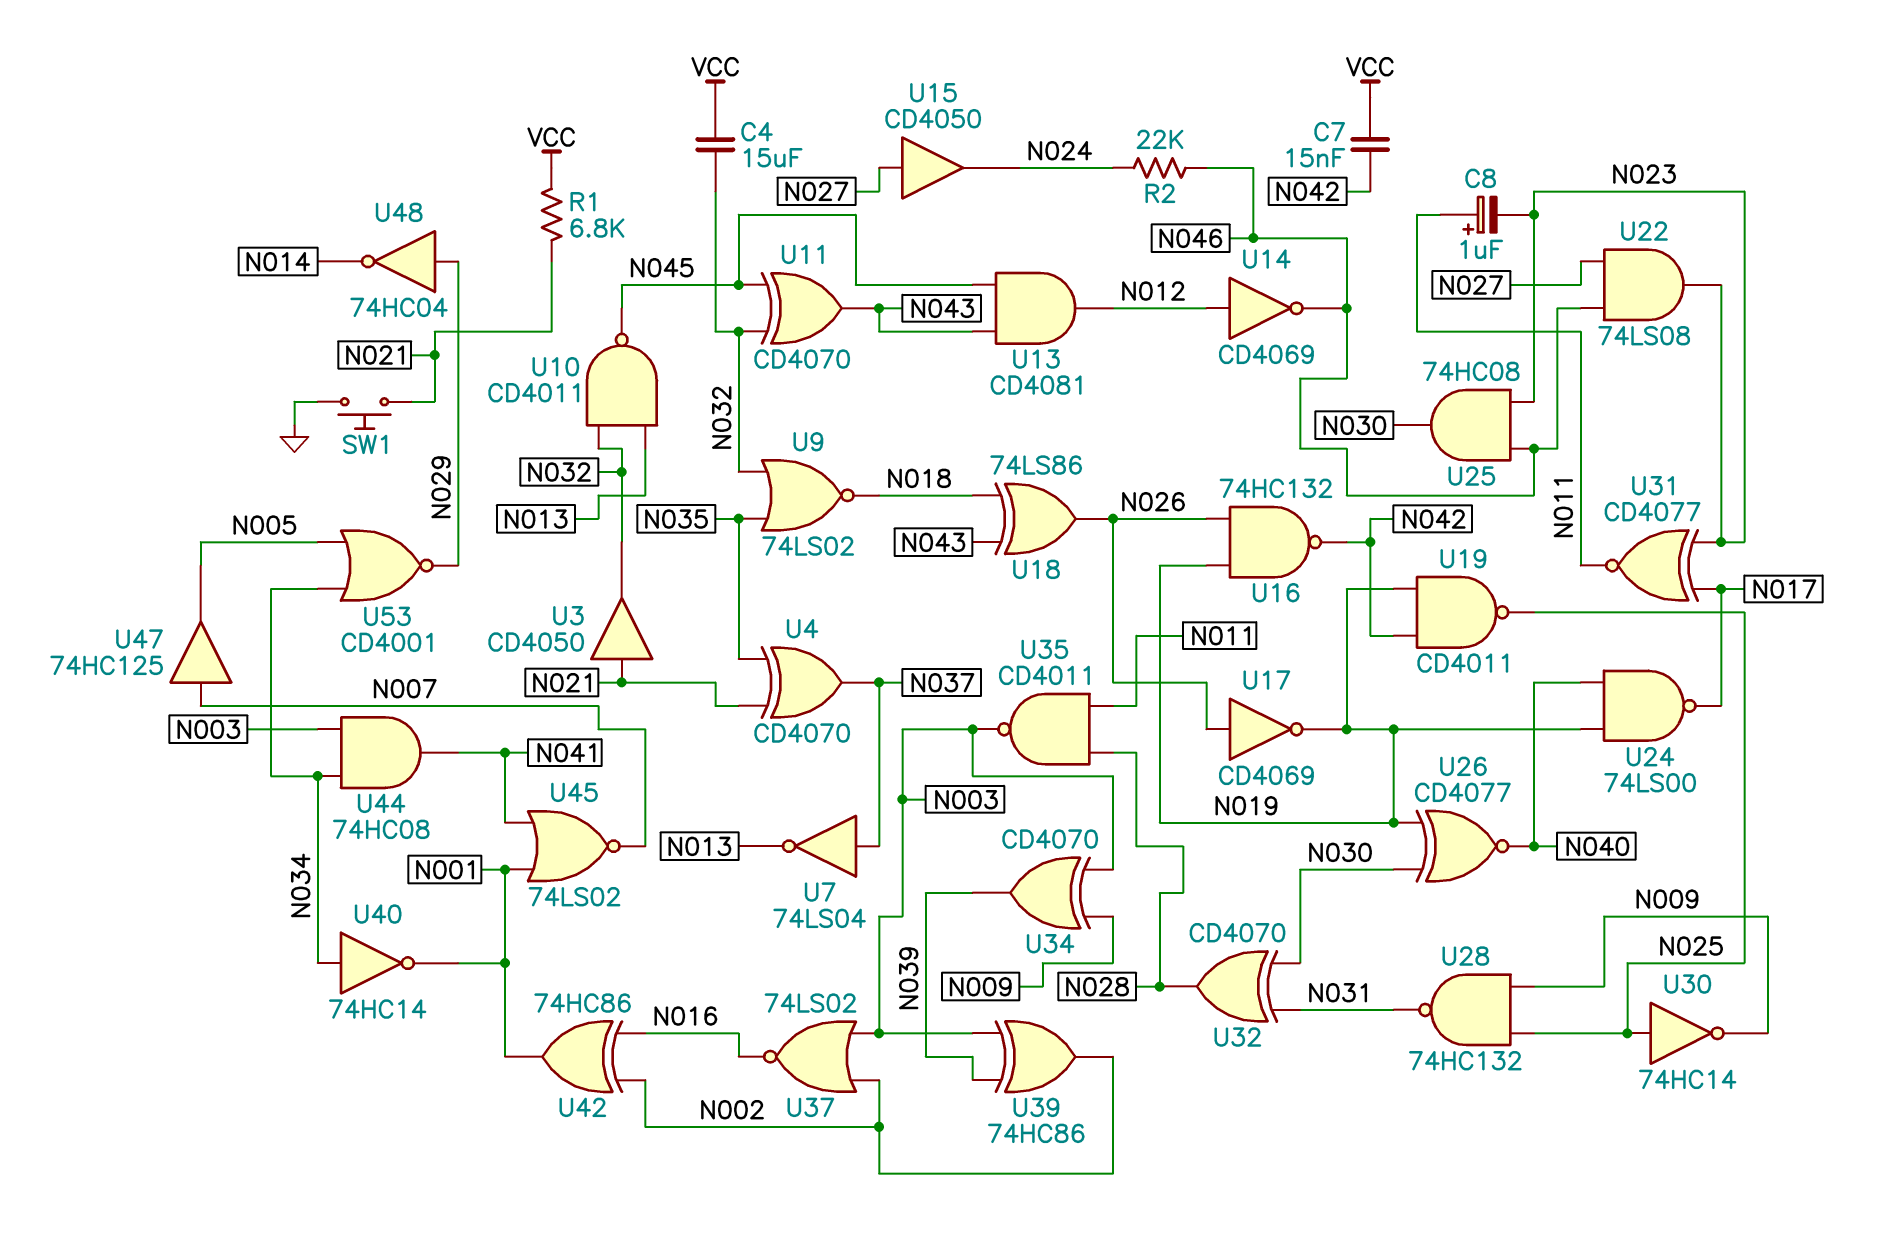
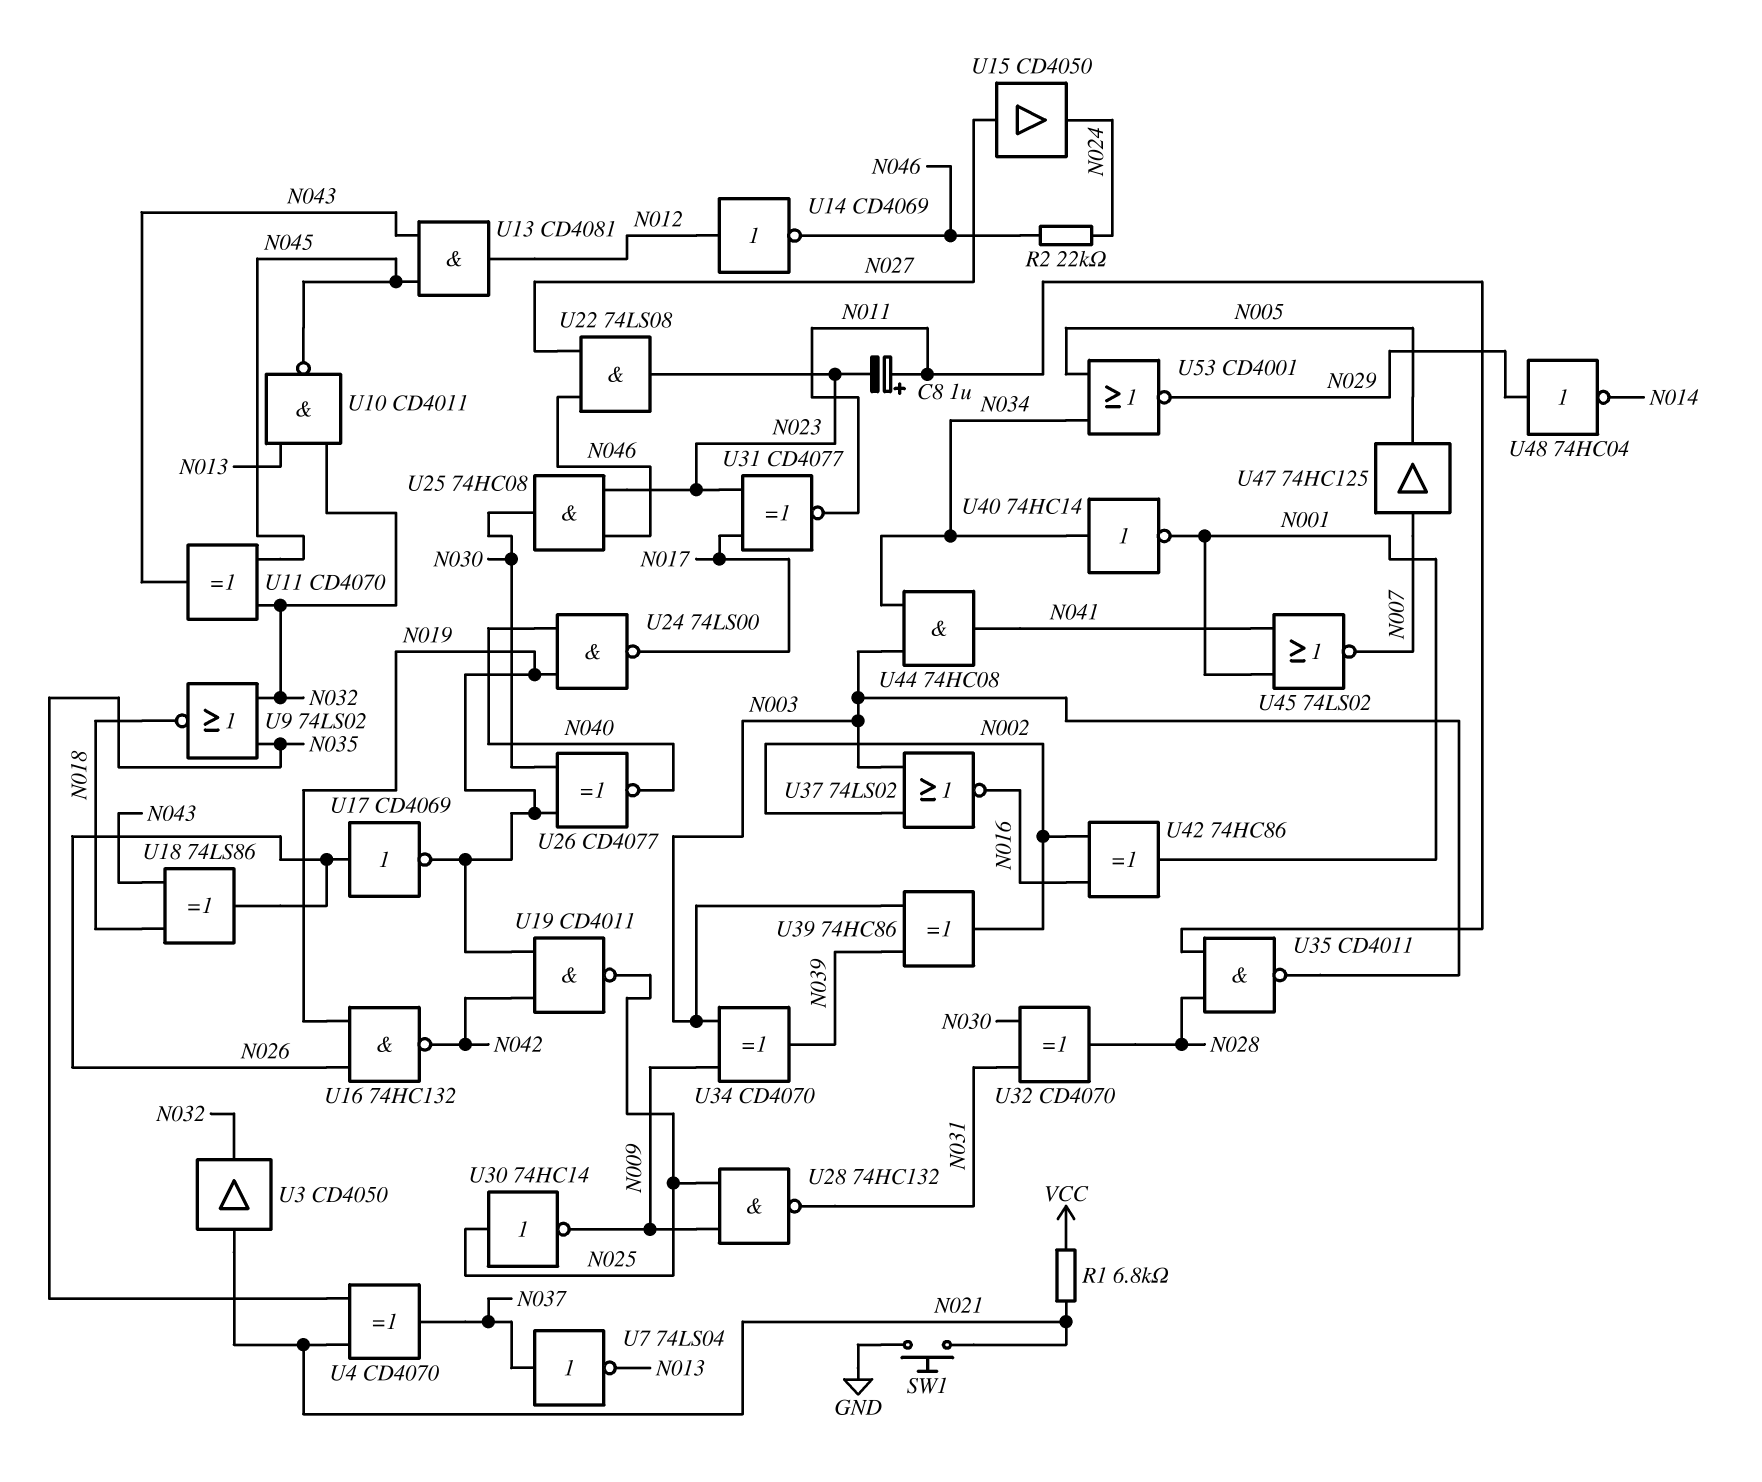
C4: 15uF (N032, VCC) -> none
C7: 15nF (N042, VCC) -> none

